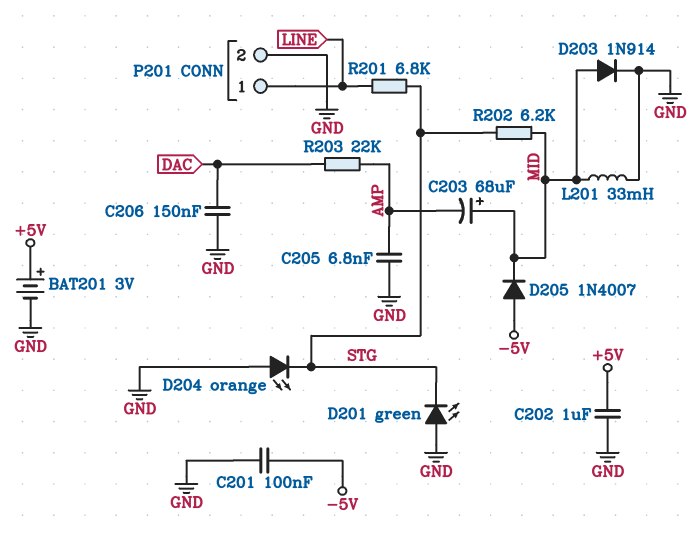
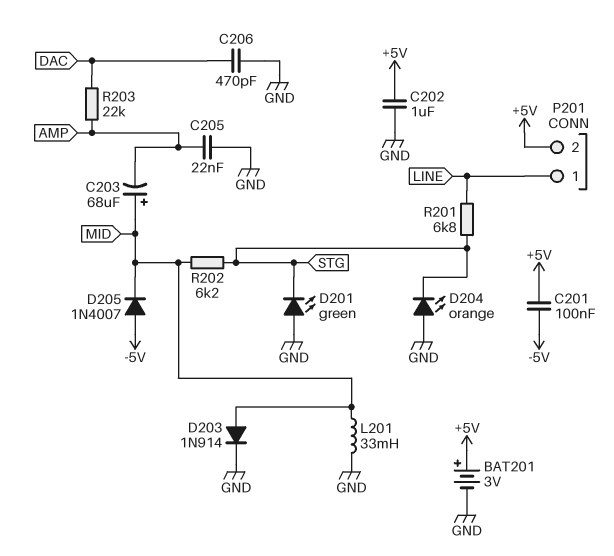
C201: 100nF (-5V, GND) -> 100nF (+5V, -5V)
C205: 6.8nF (AMP, GND) -> 22nF (AMP, GND)
C206: 150nF (DAC, GND) -> 470pF (DAC, GND)
P201 pin 2: GND -> +5V

